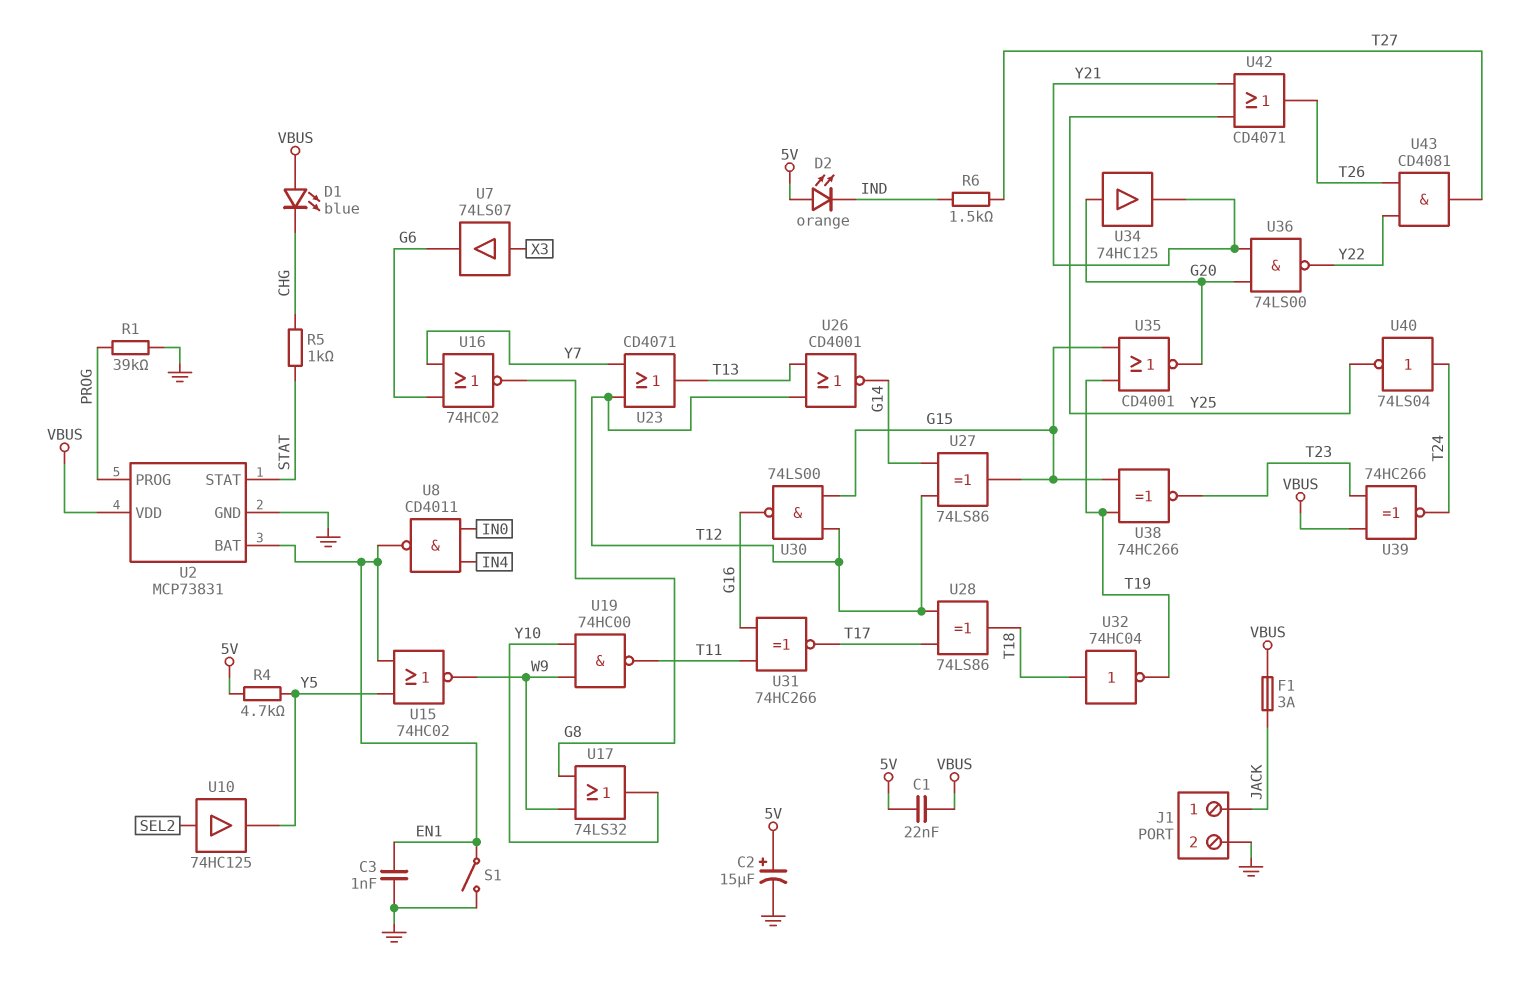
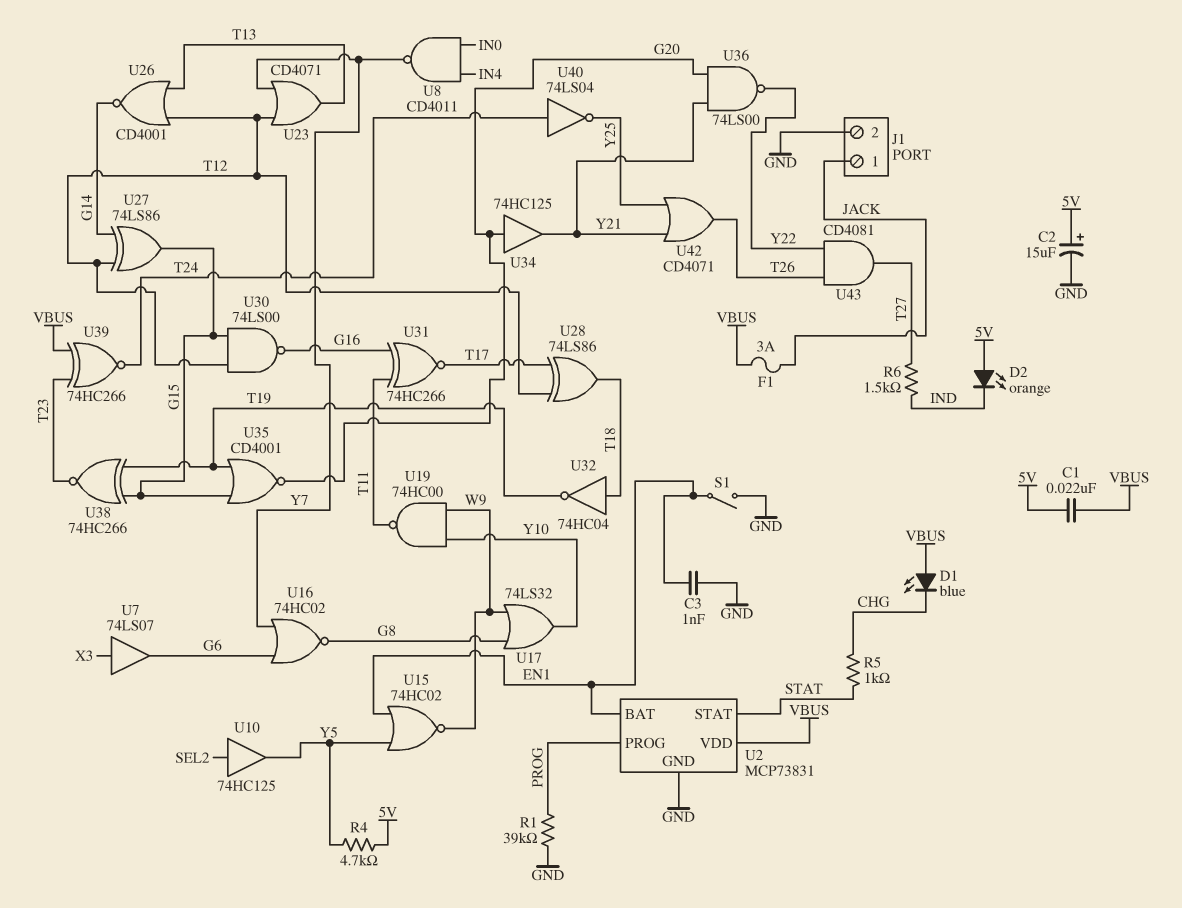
U8: NAND CD4011 (in IN0, in IN4, out EN1) -> NAND CD4011 (in IN0, in IN4, out Y7)

